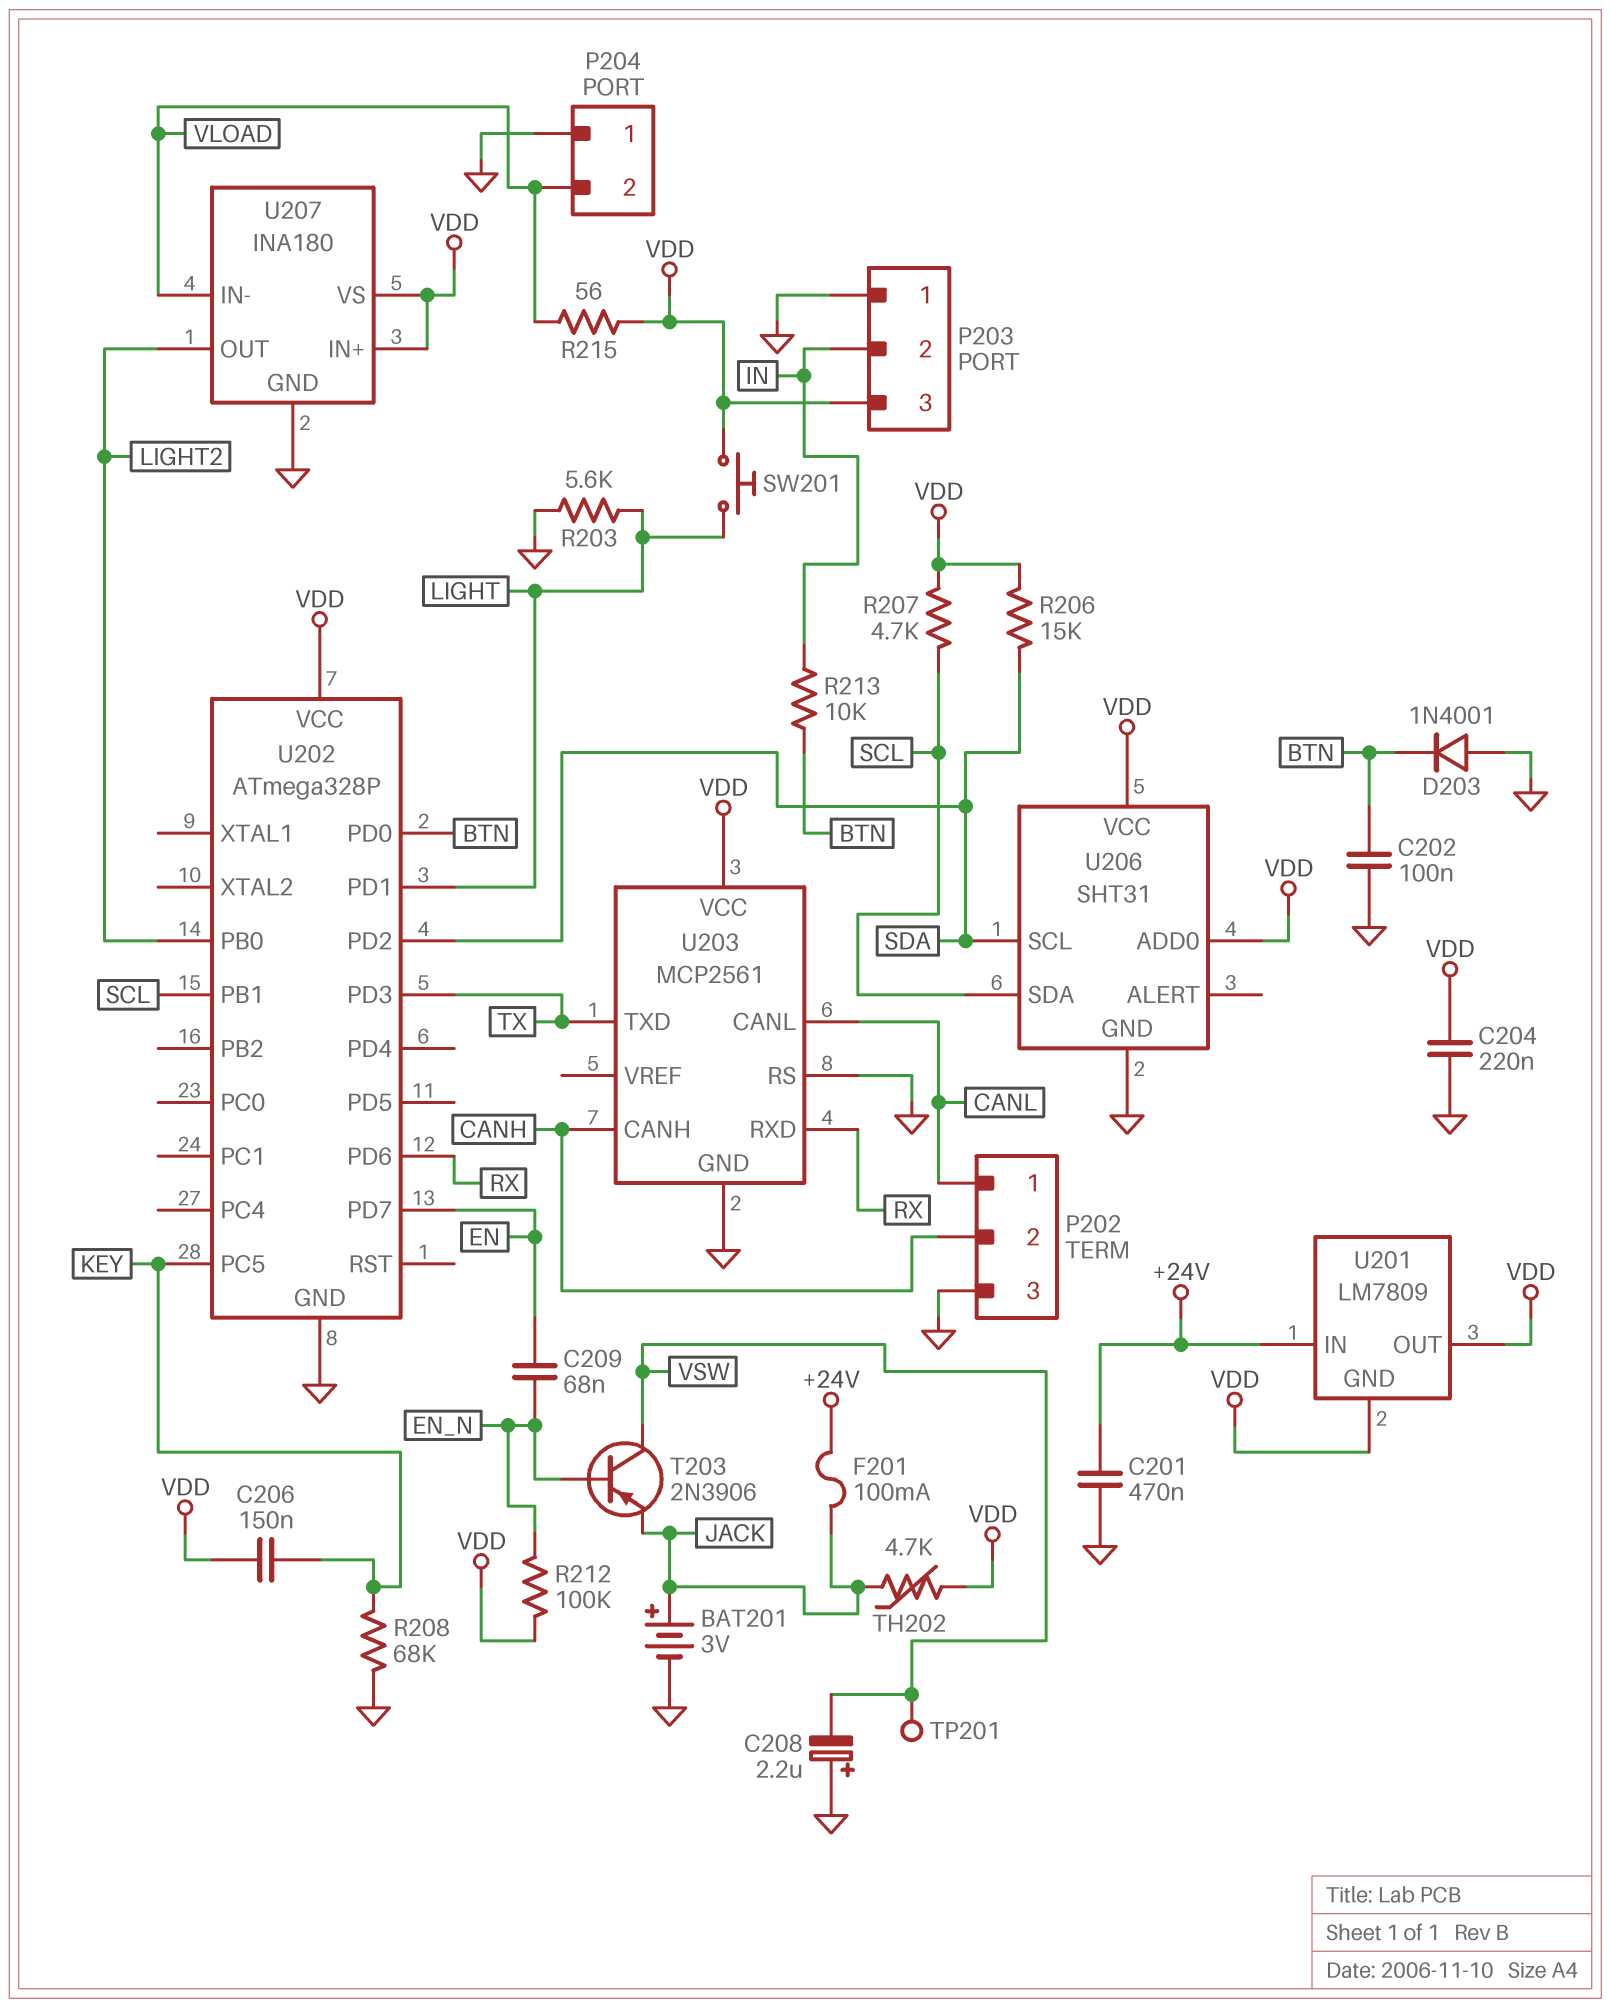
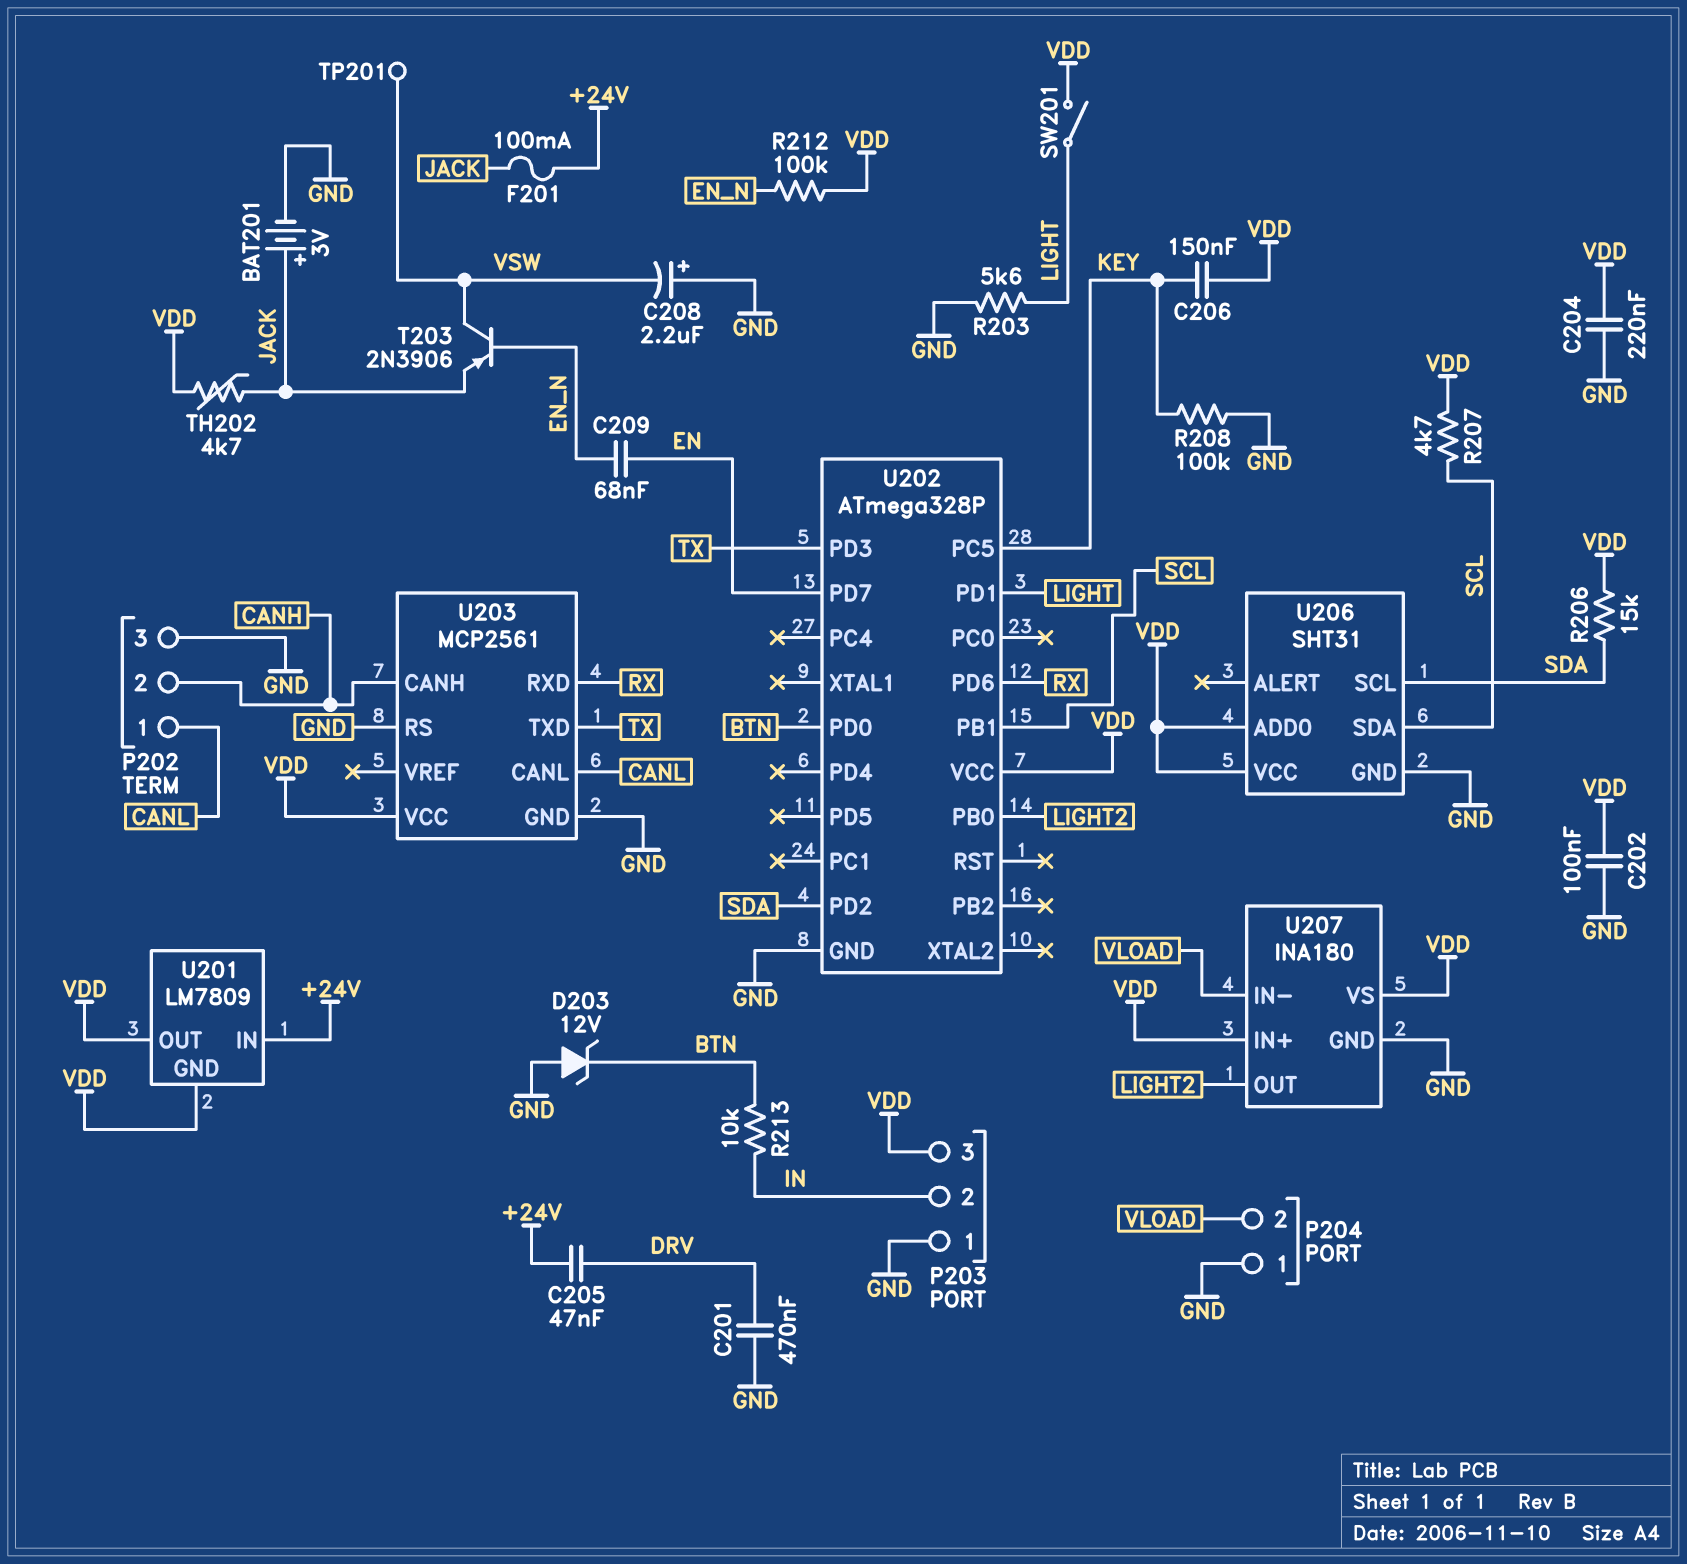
C201: 470nF (+24V, GND) -> 470nF (DRV, GND)
C202: 100nF (BTN, GND) -> 100nF (GND, VDD)
C205: none -> 47nF (+24V, DRV)
D203: diode 1N4001 (A GND, K BTN) -> zener 12V (A GND, K BTN)
R208: 68k (GND, KEY) -> 100k (GND, KEY)
R215: 56 (VDD, VLOAD) -> none
SW201: button (LIGHT, VDD) -> switch (LIGHT, VDD)

